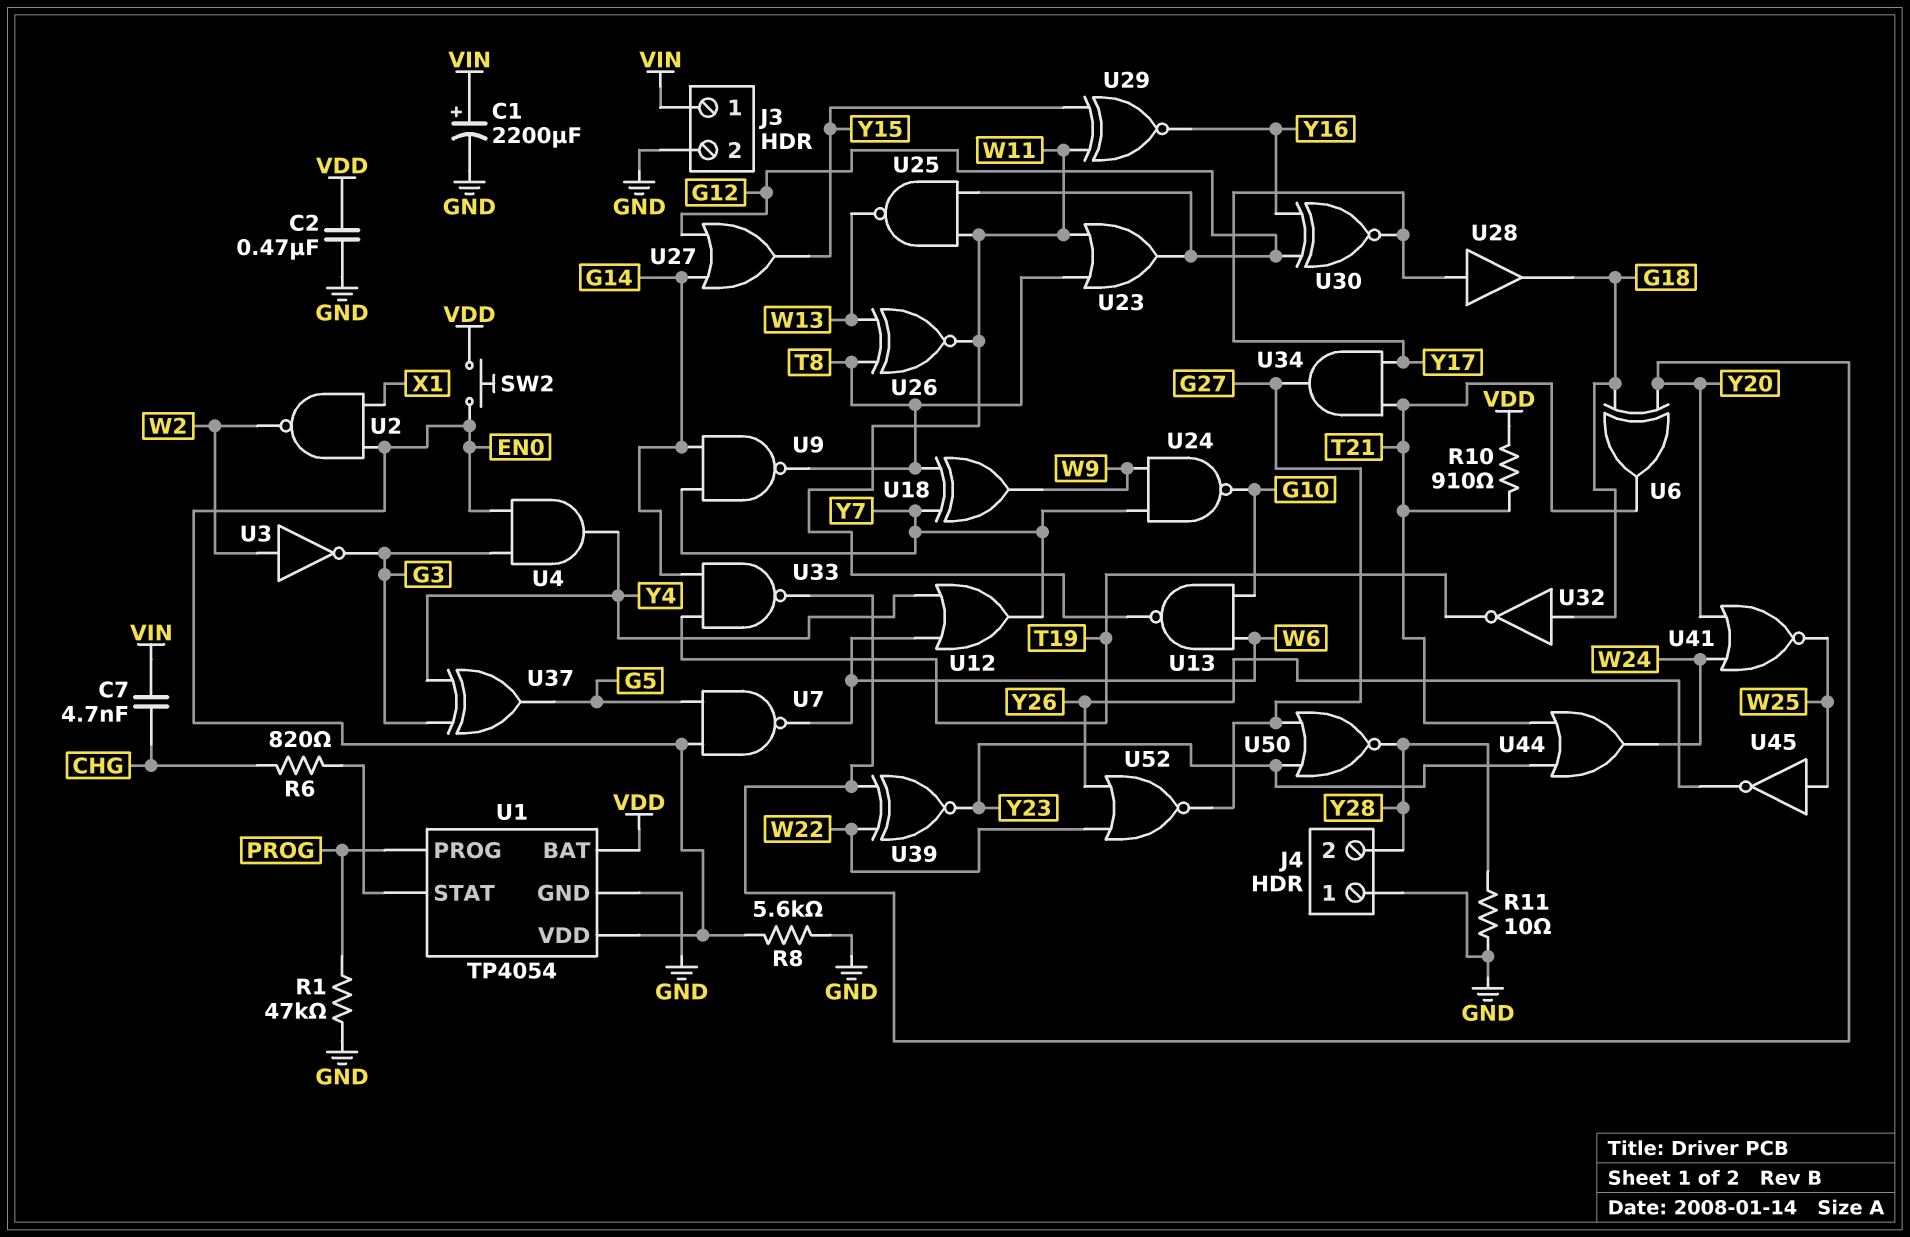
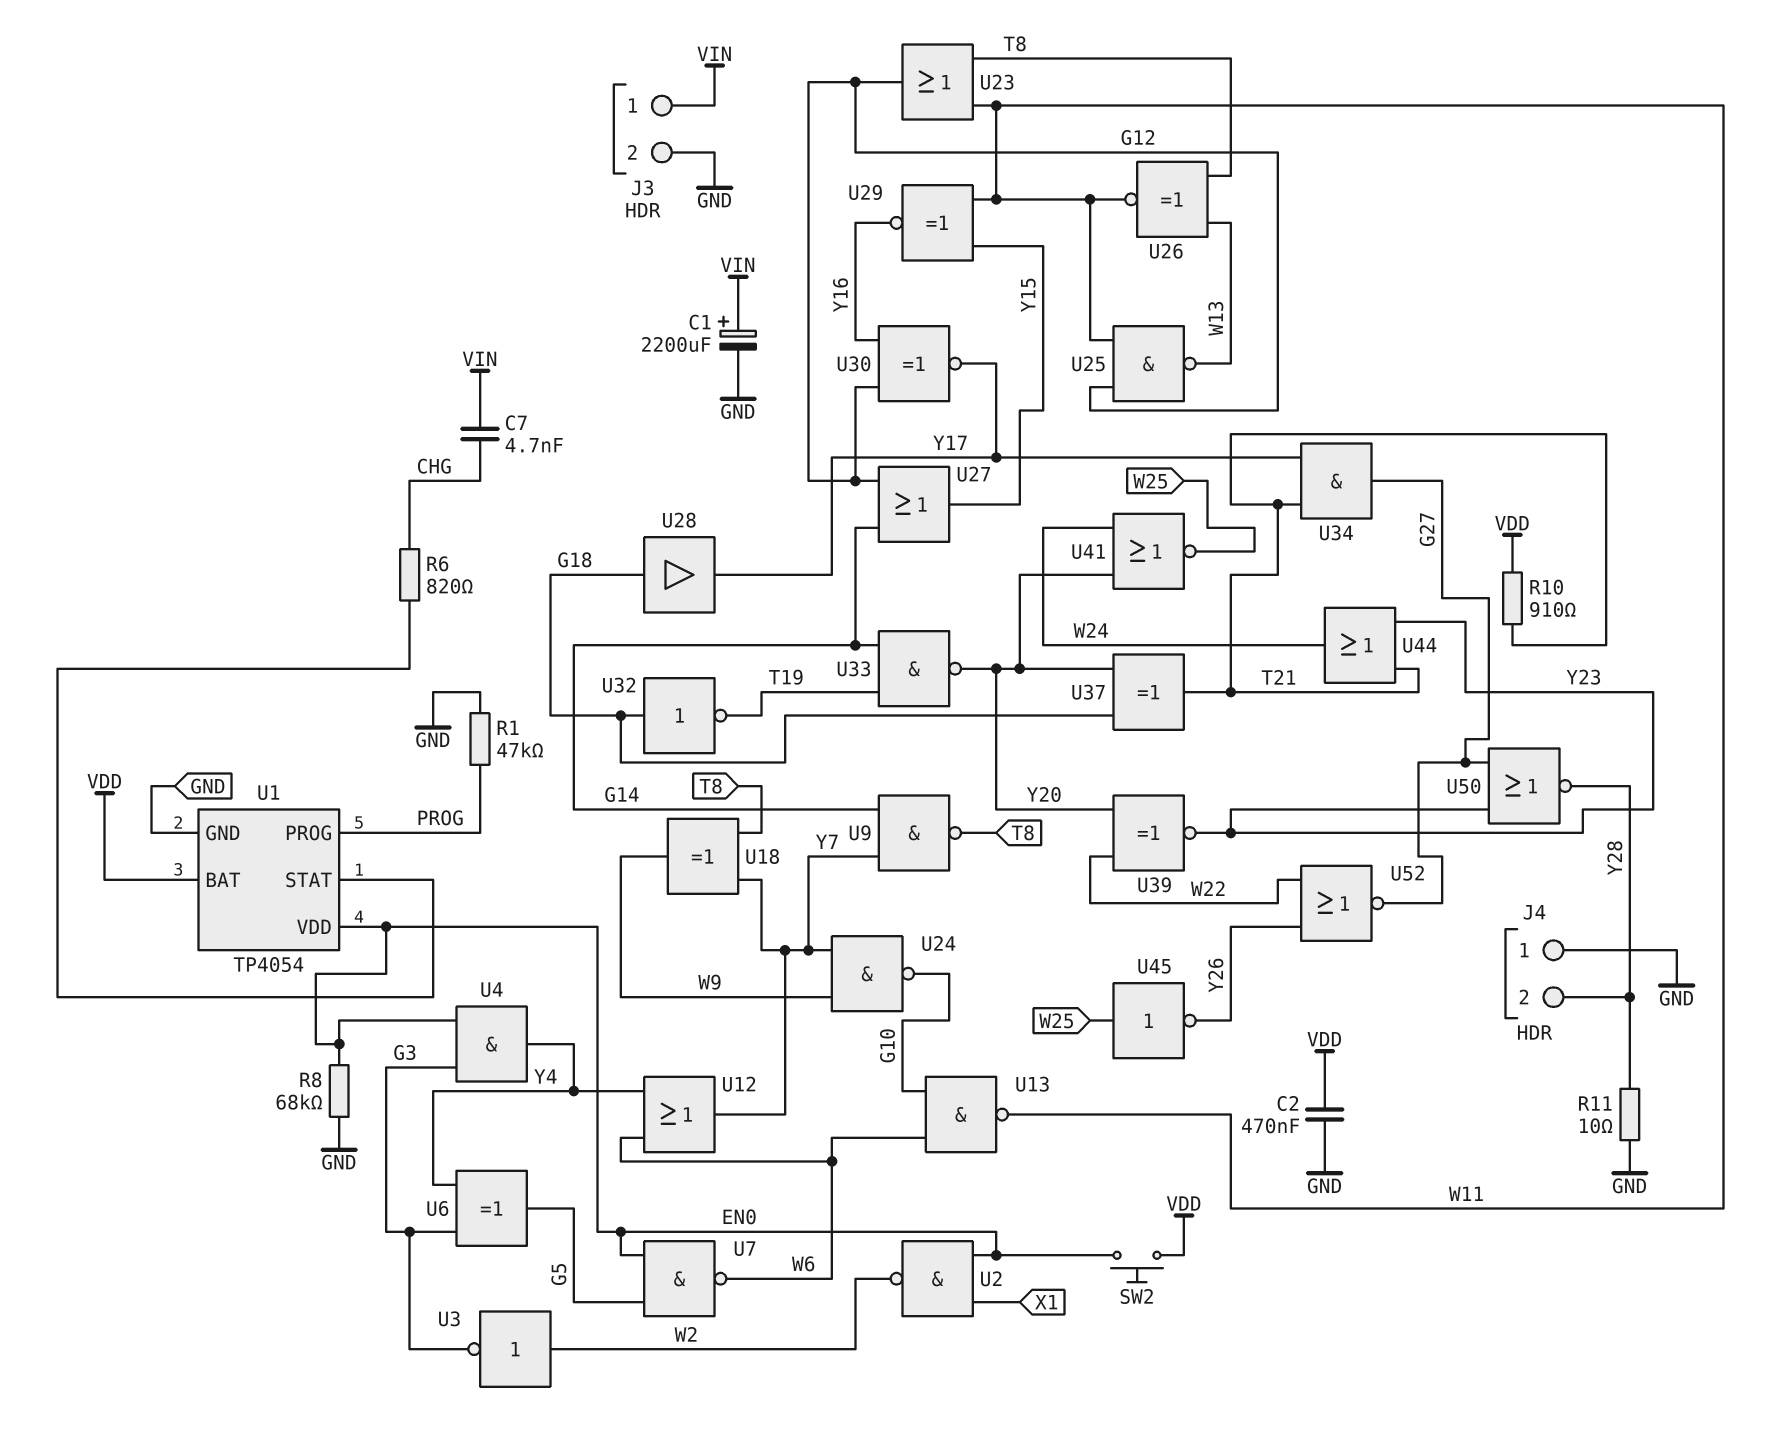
R8: 5.6k (EN0, GND) -> 68k (EN0, GND)
U6: XOR (in G18, in Y20, out T21) -> XOR (in G3, in Y4, out G5)
U28: buffer (in Y17, out G18) -> buffer (in G18, out Y17)
U37: XOR (in G3, in Y4, out G5) -> XOR (in G18, in Y20, out T21)

